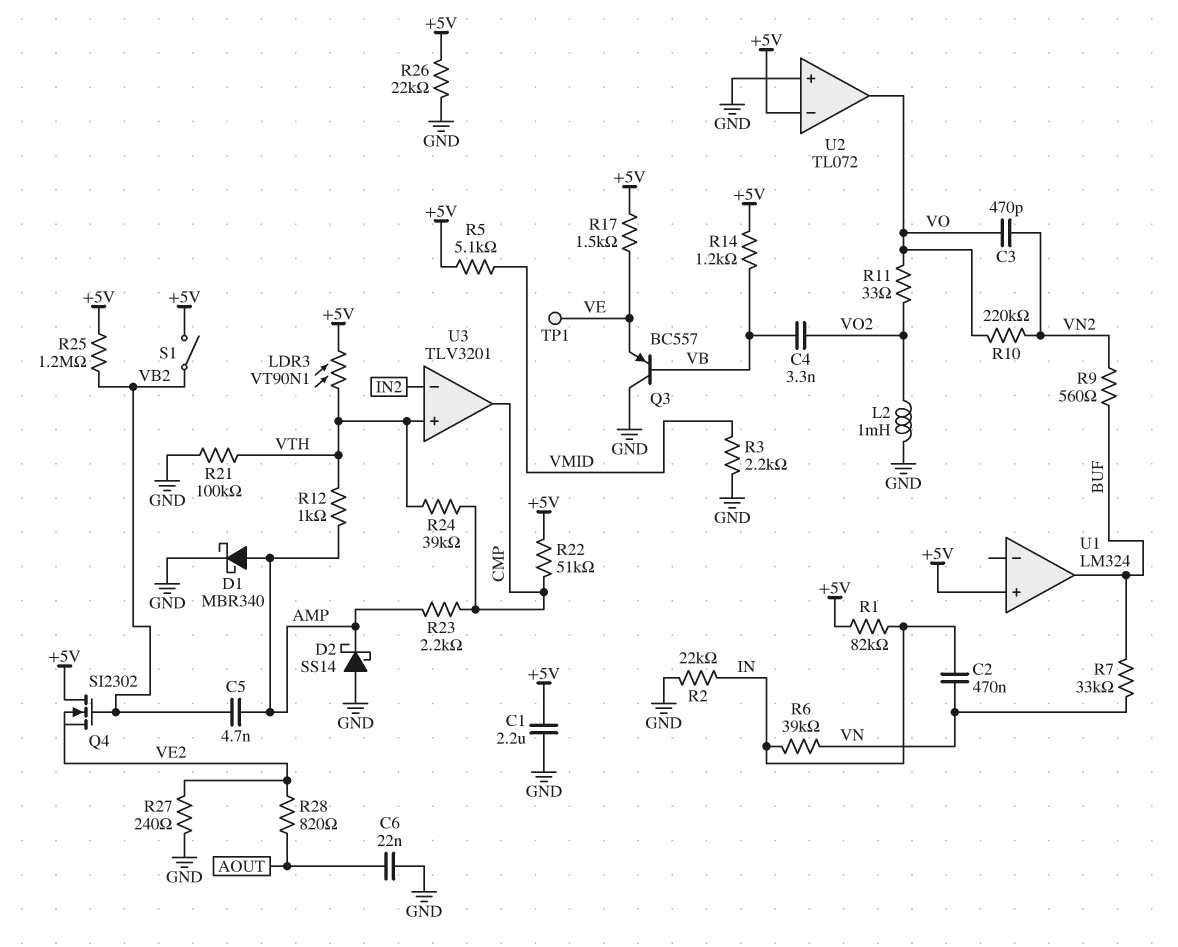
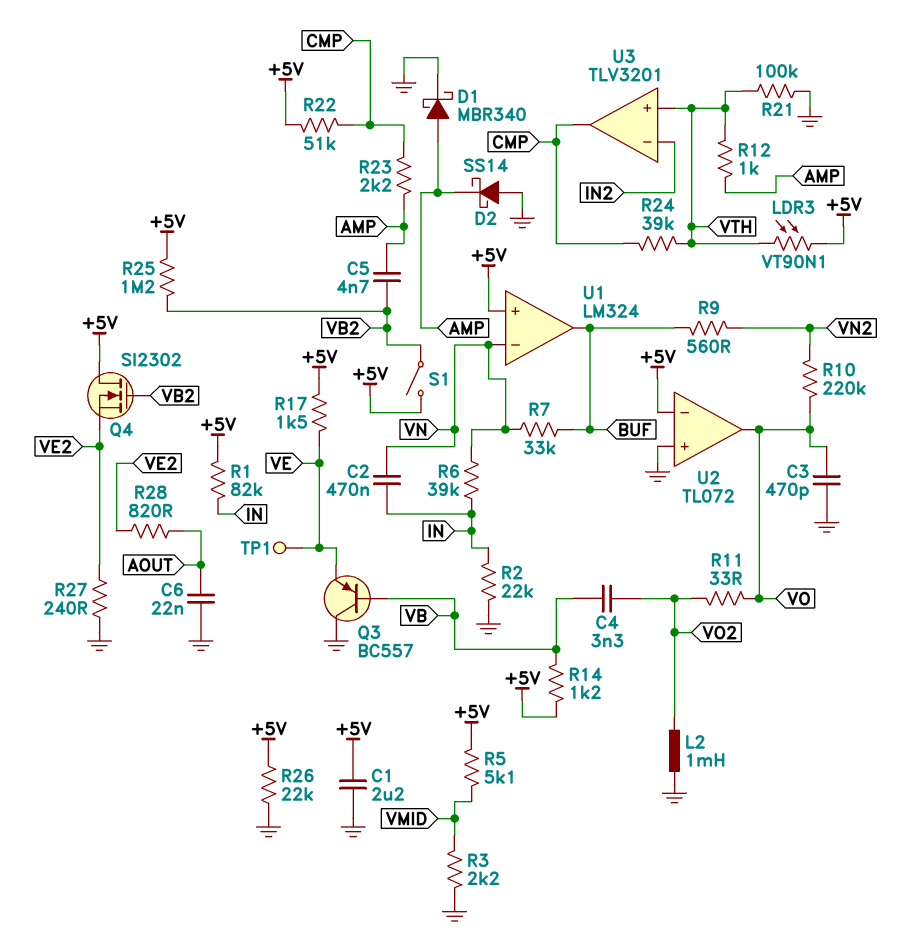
C3: 470pF (VN2, VO) -> 470pF (GND, VO)
U1 pin in-: none -> VN

